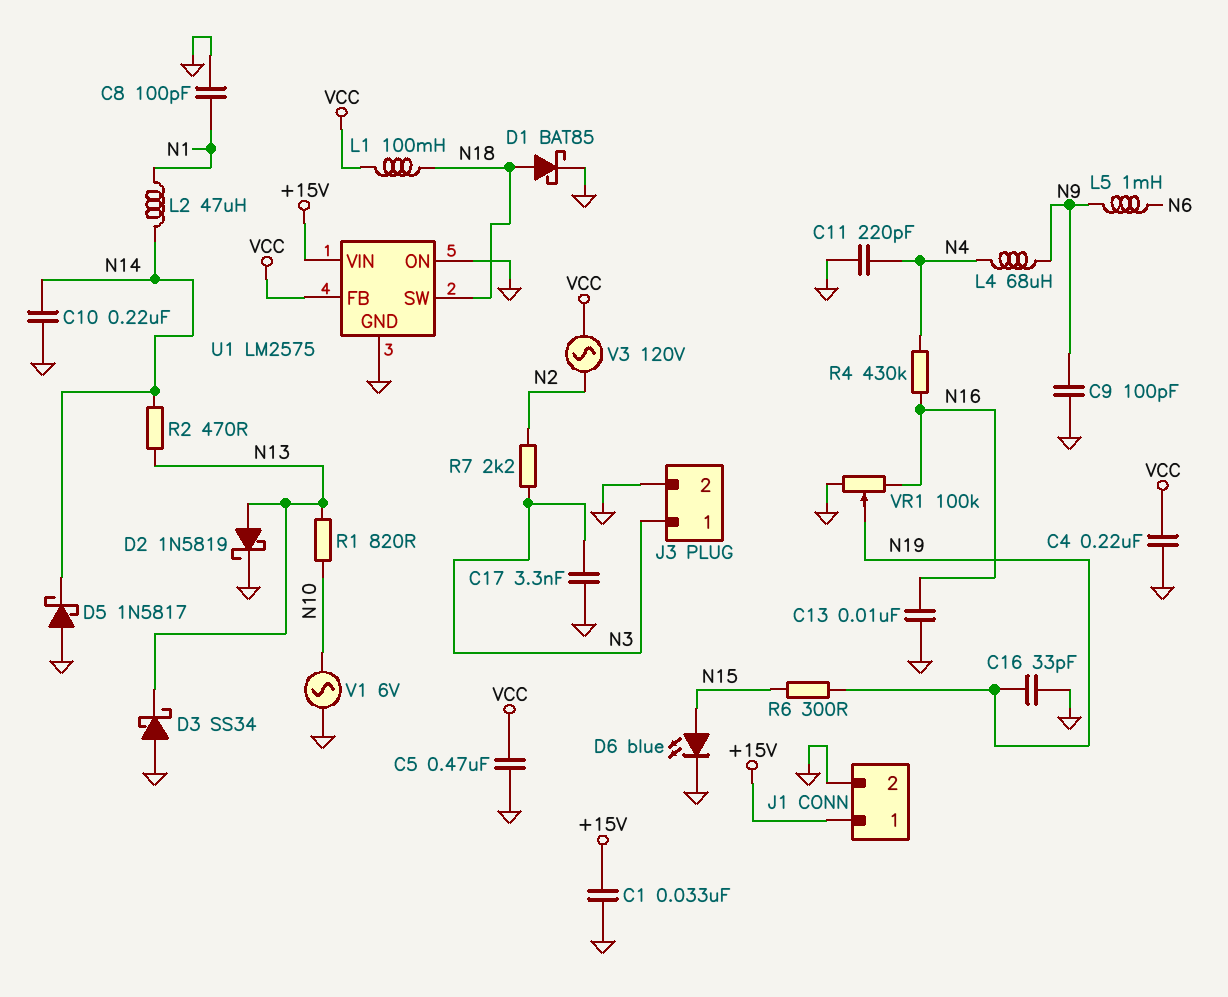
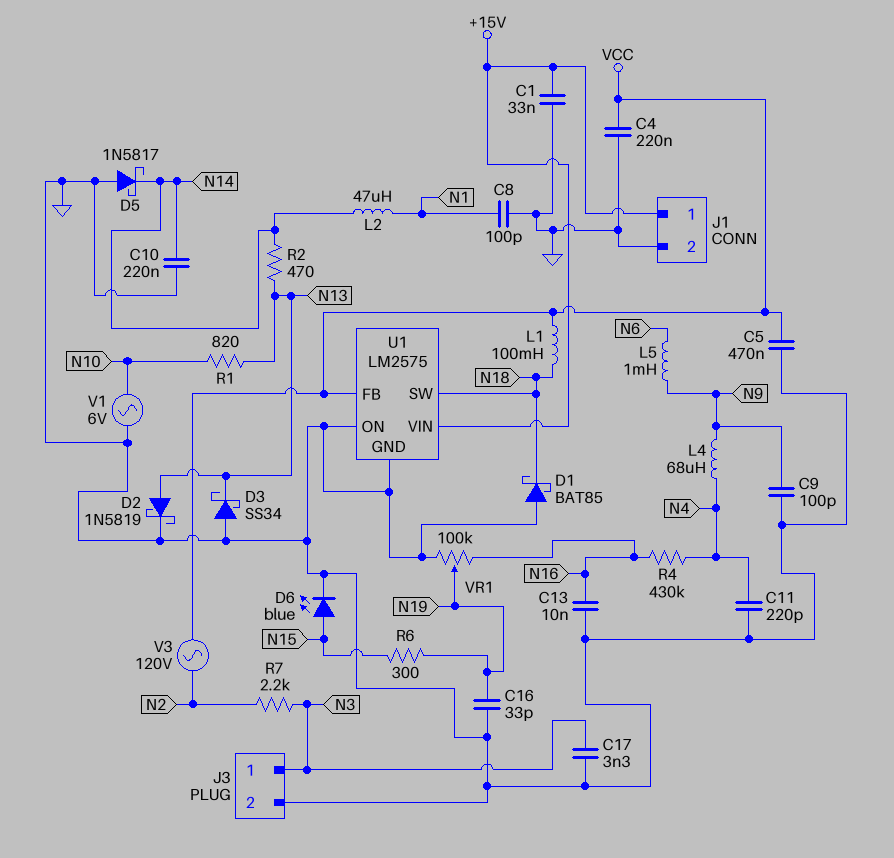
D1: schottky BAT85 (A N18, K GND) -> schottky BAT85 (A GND, K N18)

